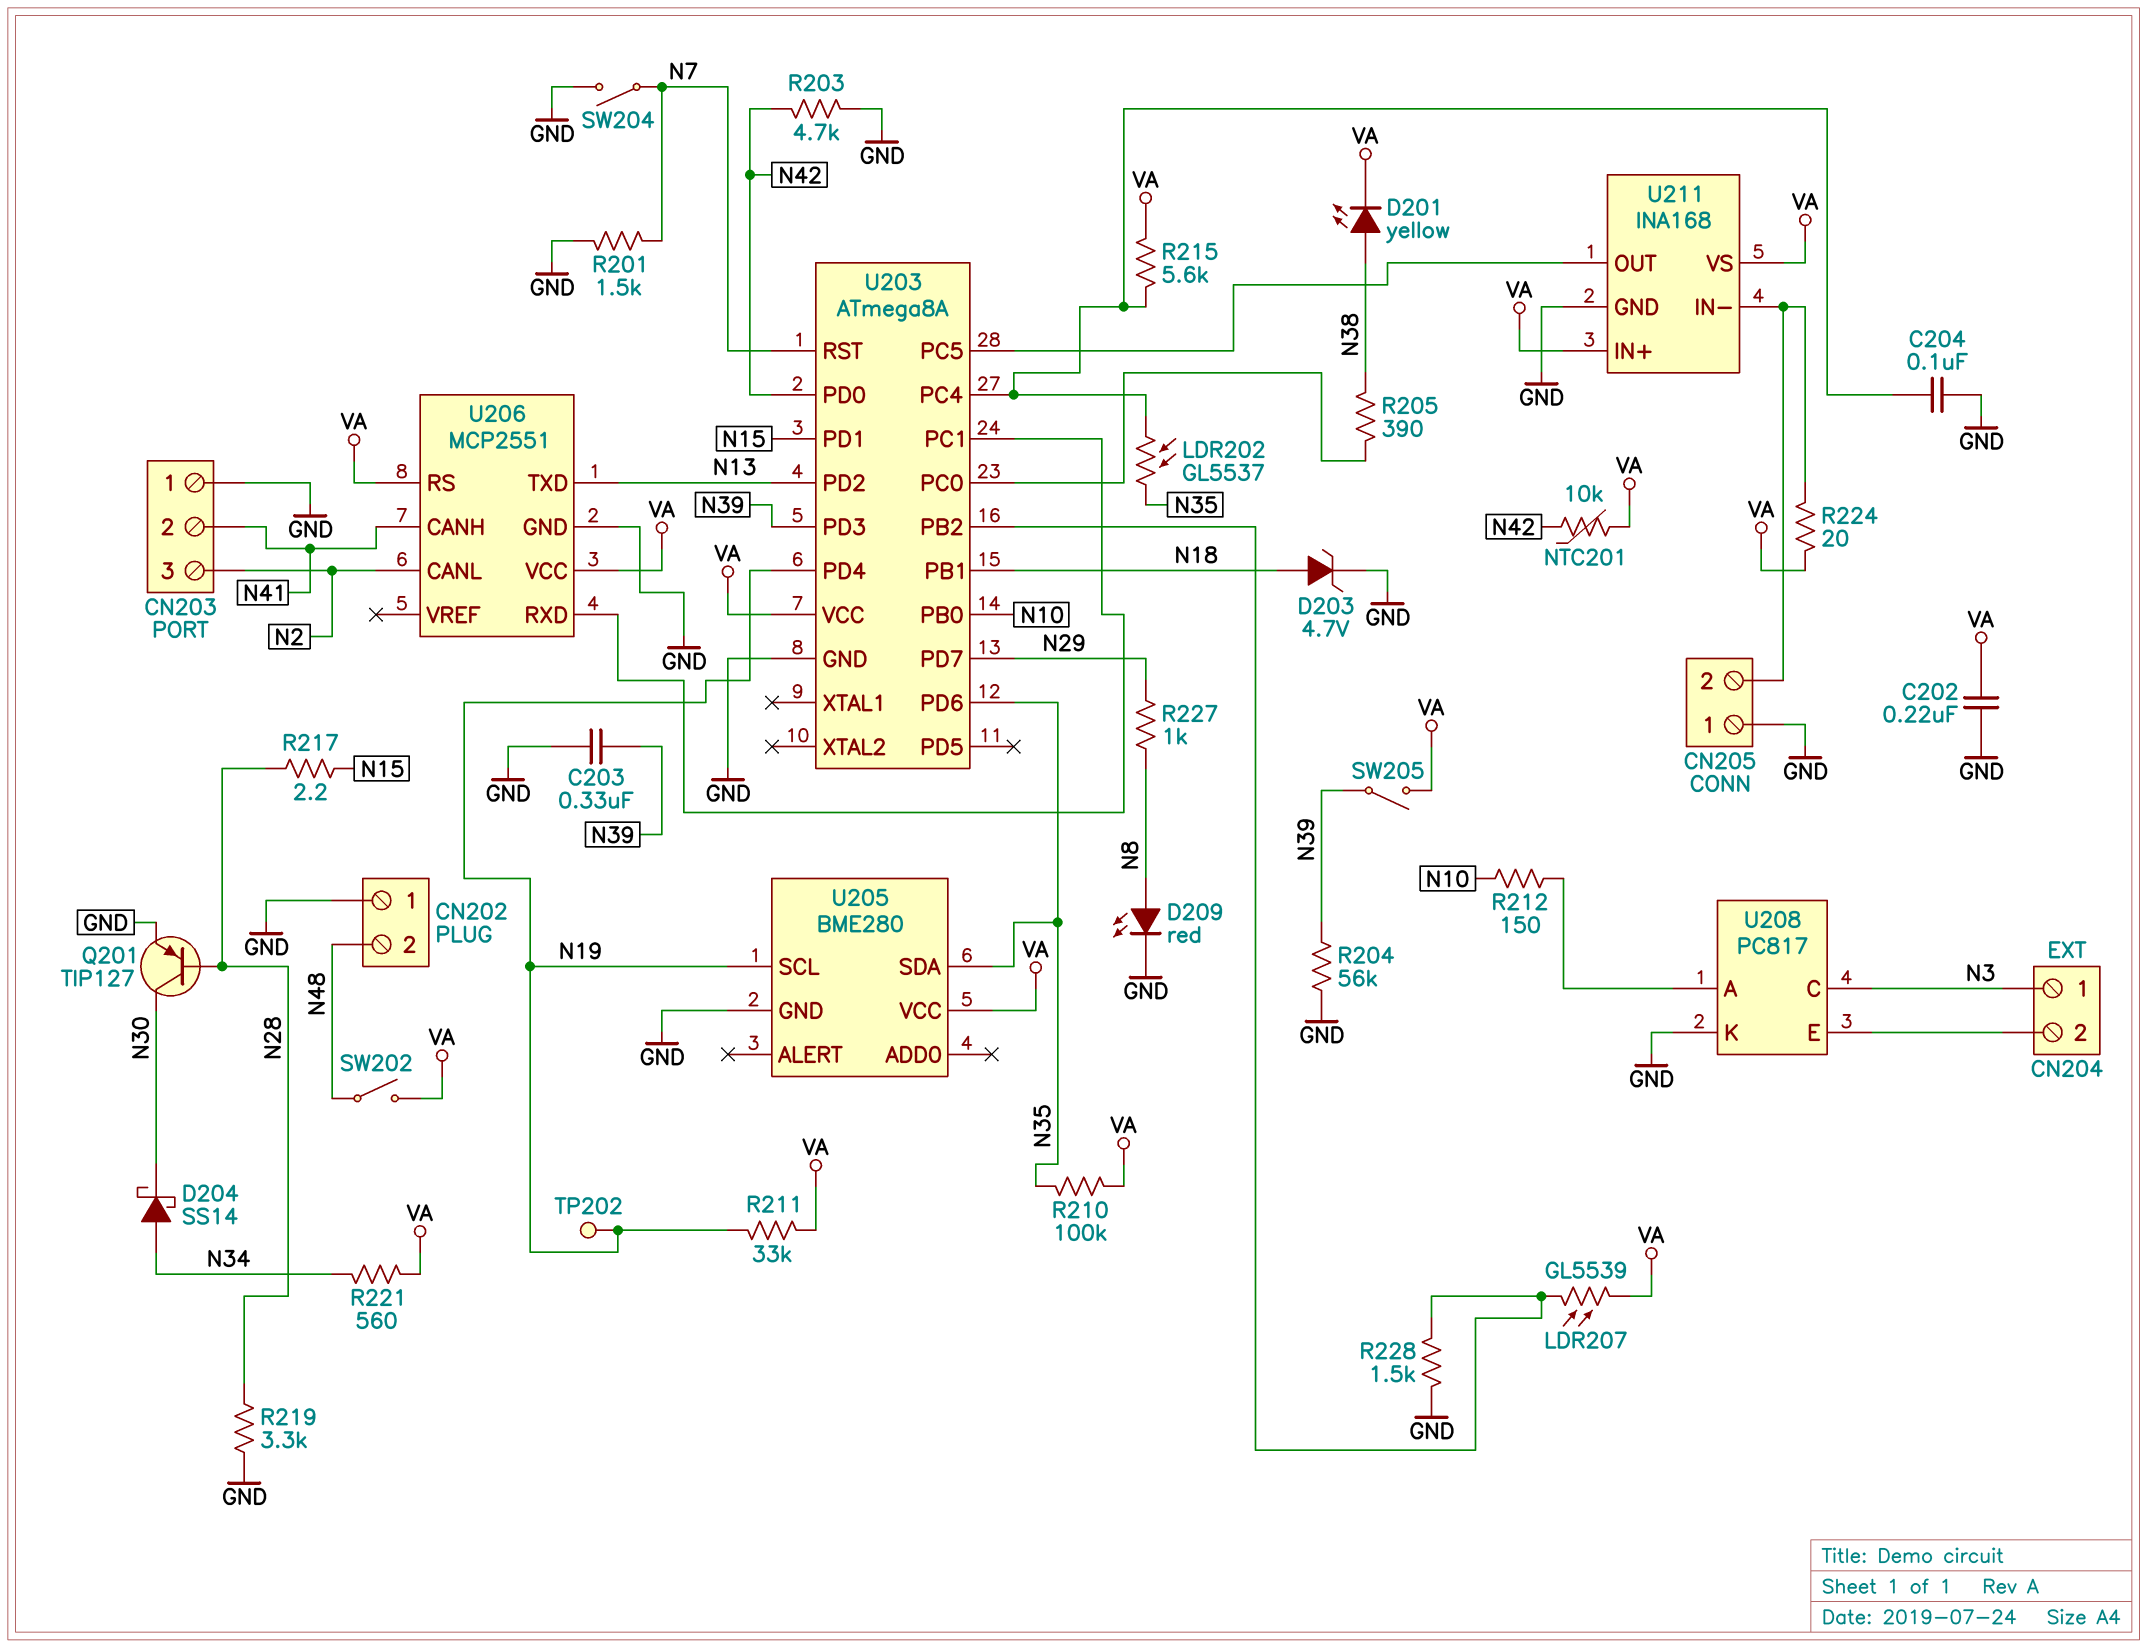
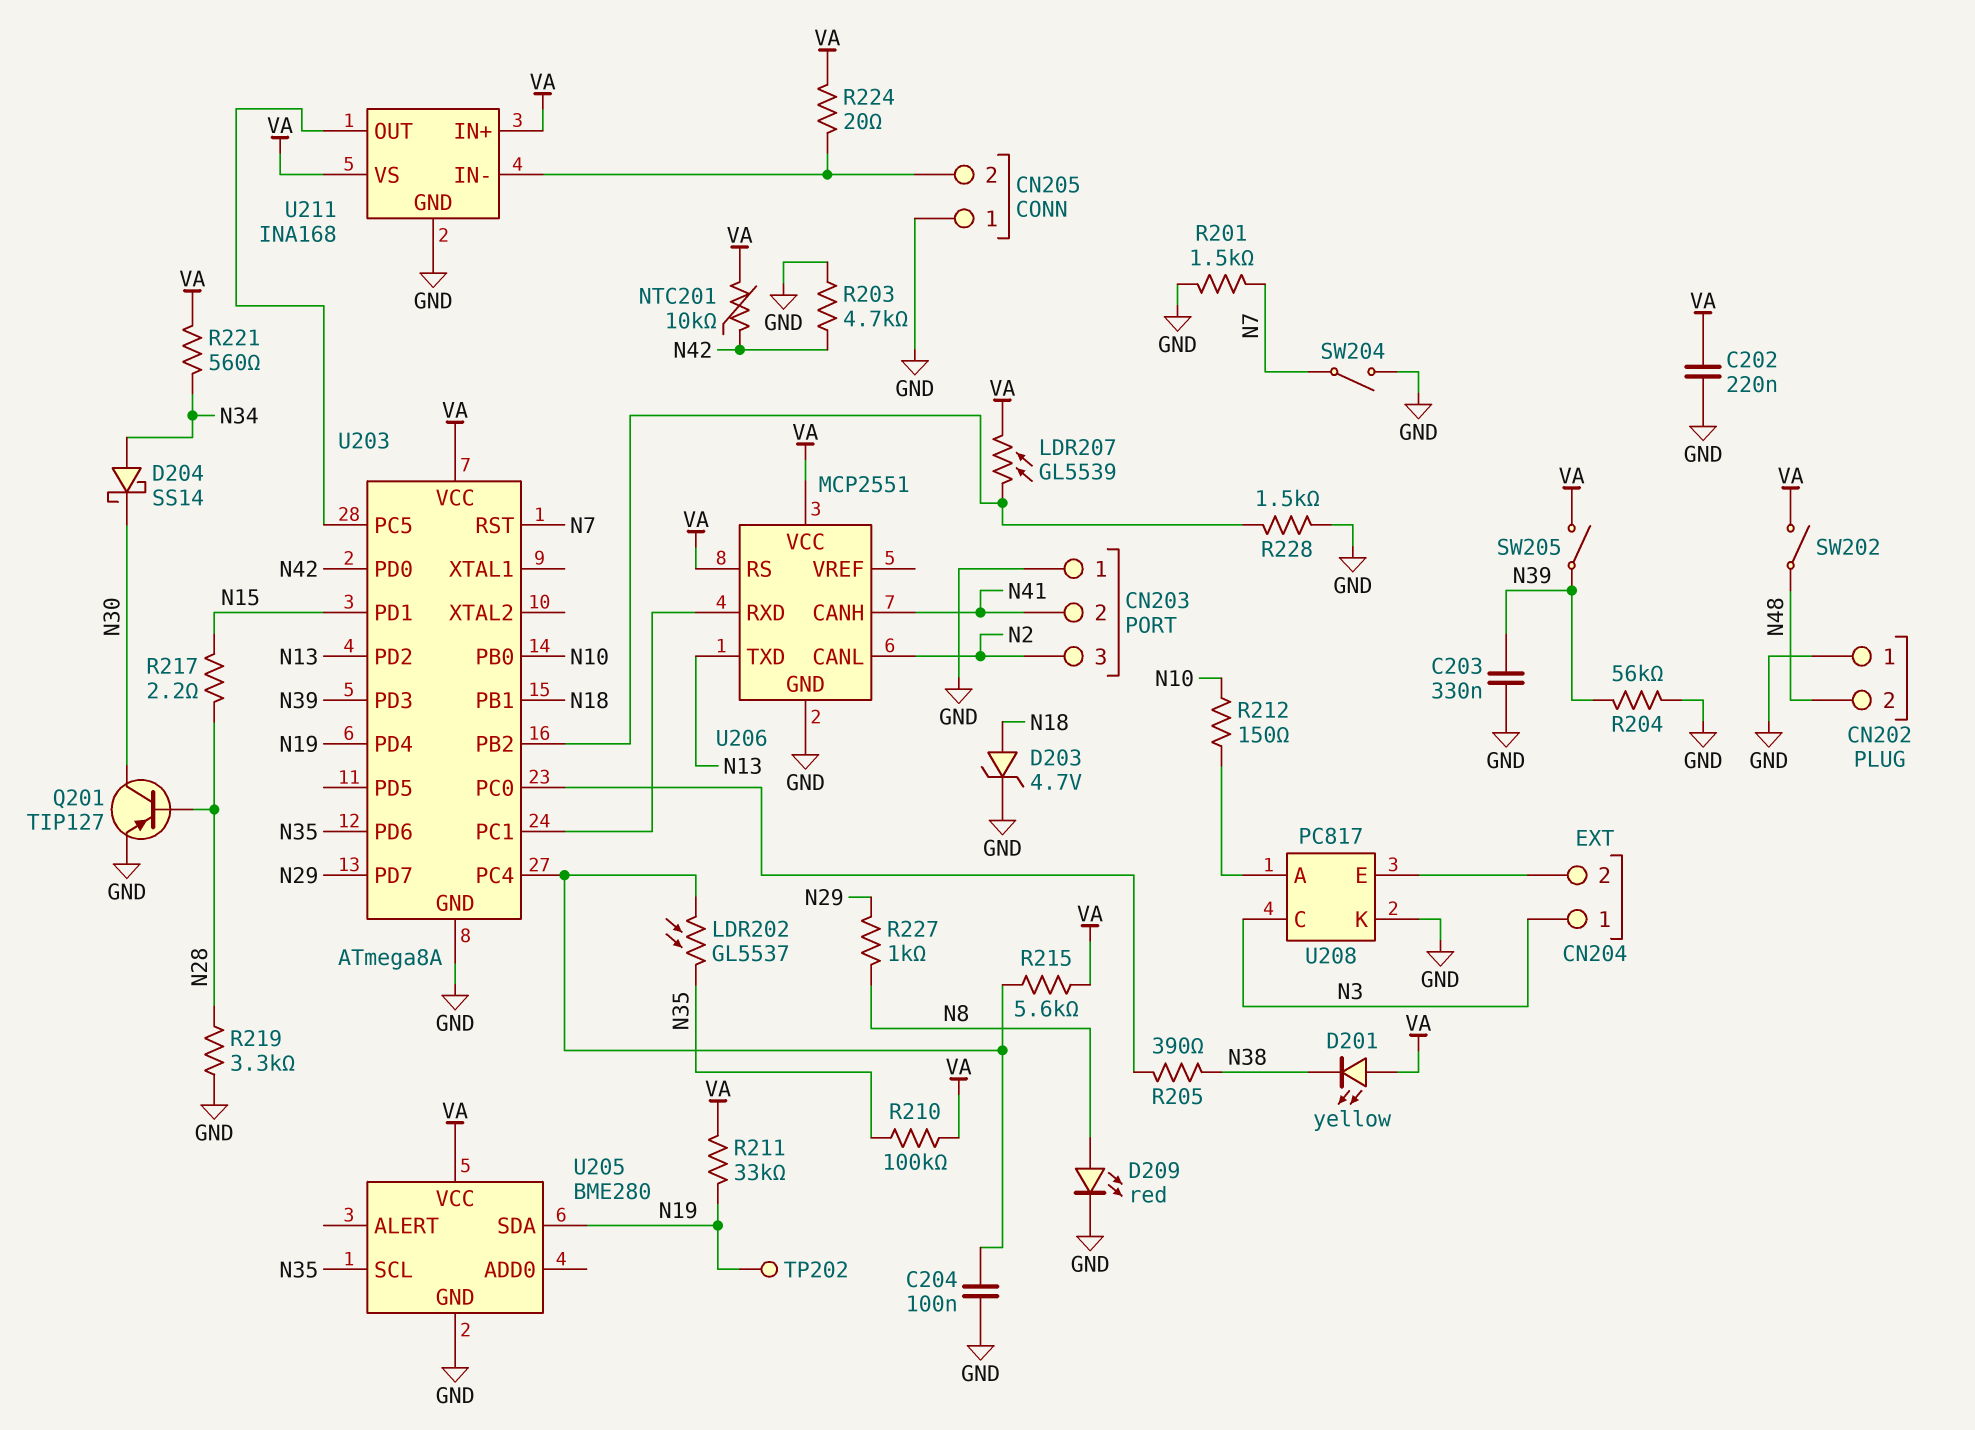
D201: LED yellow (A N38, K VA) -> LED yellow (A VA, K N38)
U205 pin SCL: N19 -> N35
U205 pin SDA: N35 -> N19

